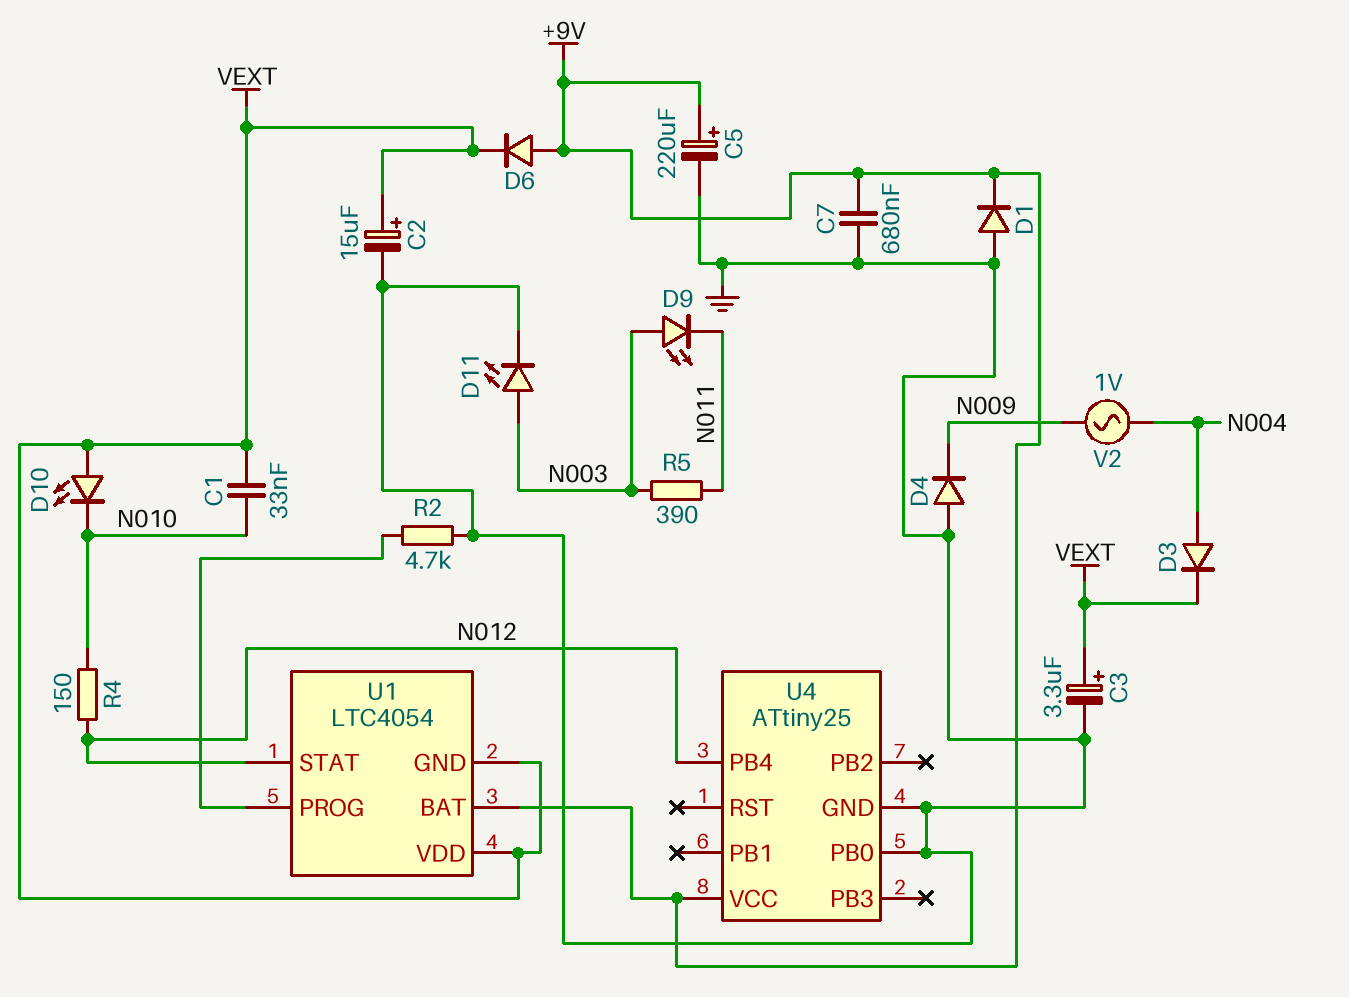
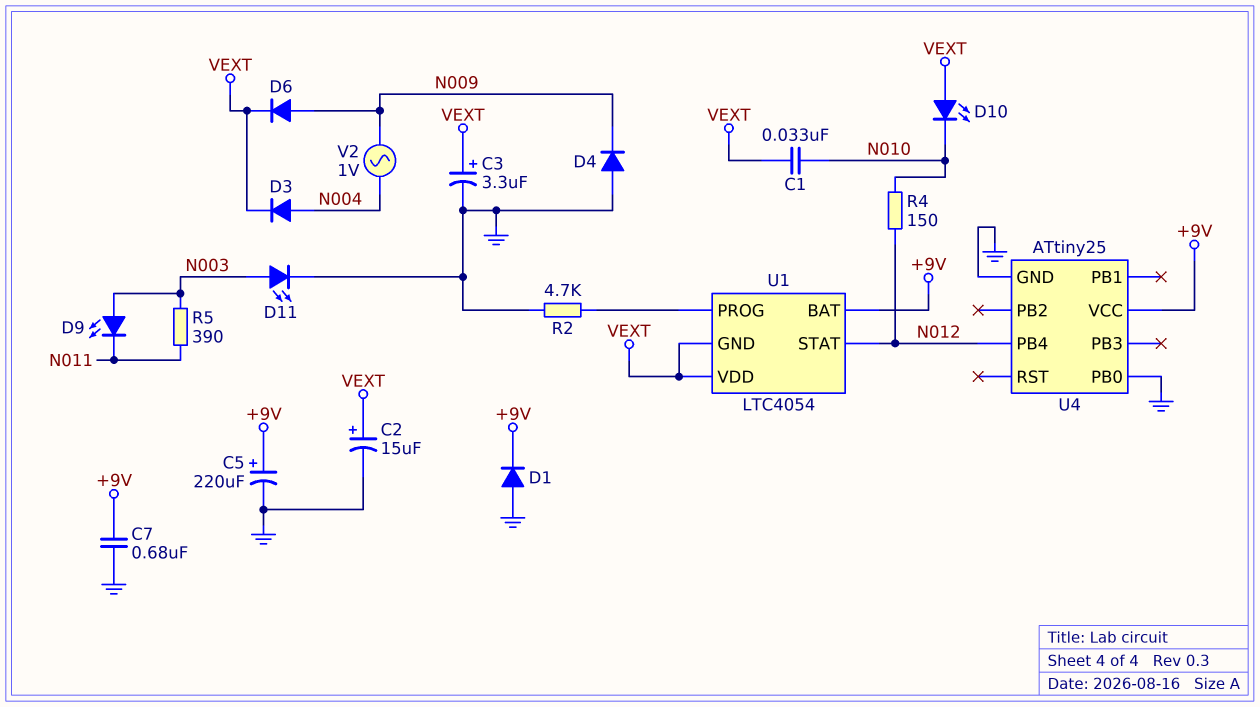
D6: diode (A +9V, K VEXT) -> diode (A N009, K VEXT)

